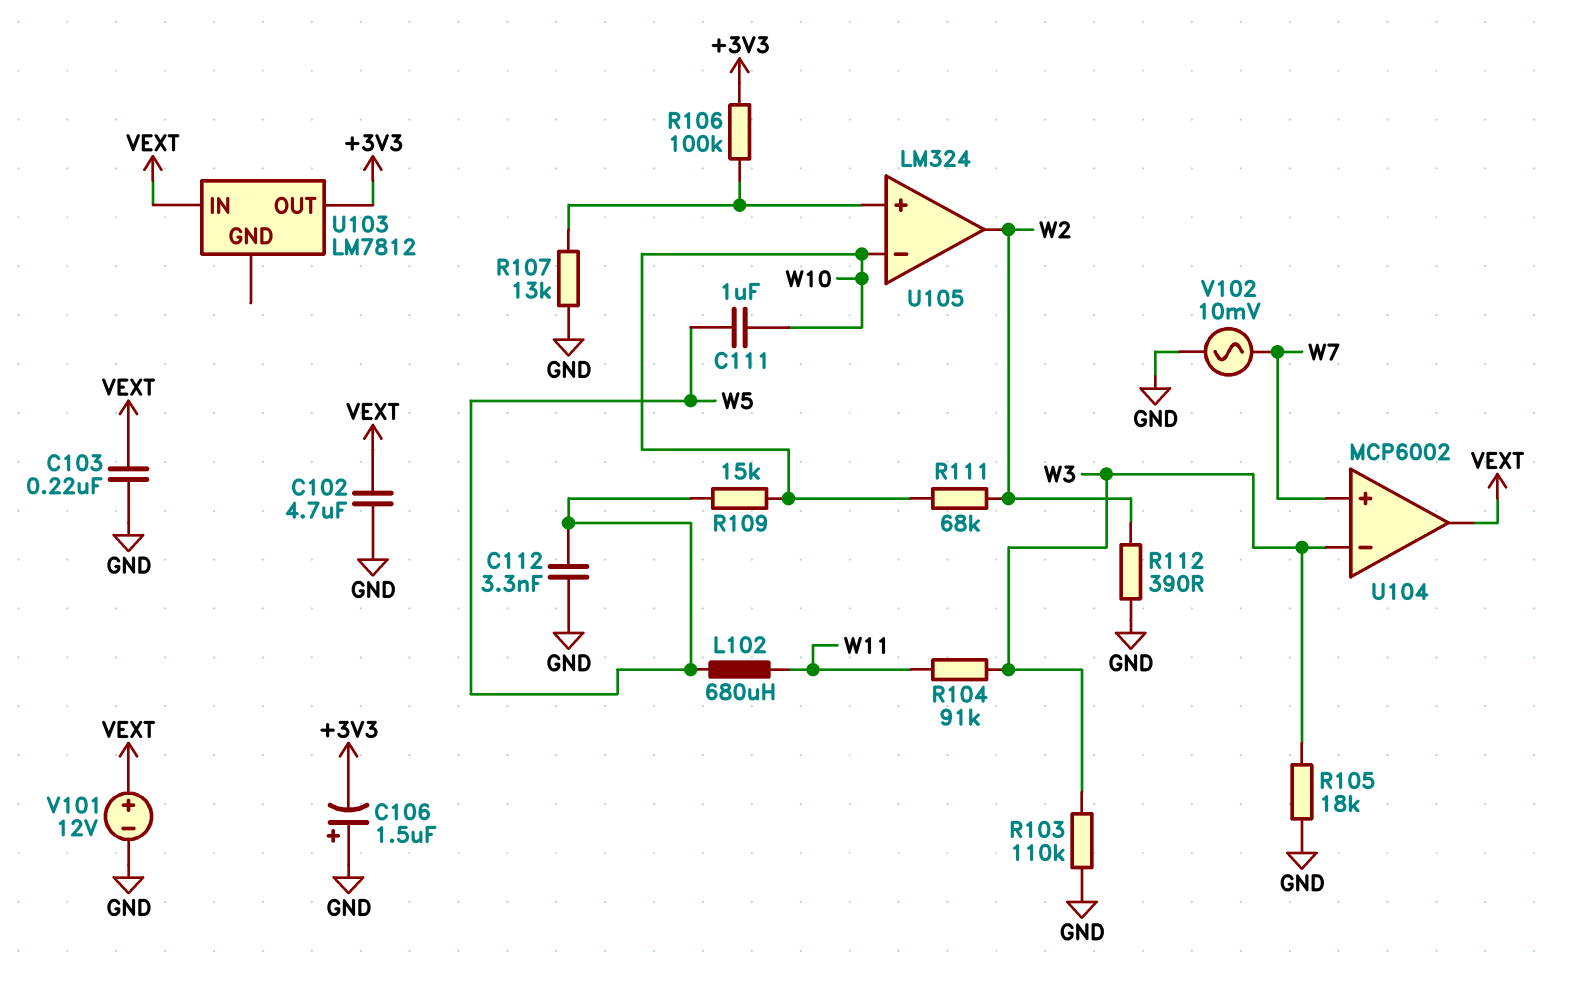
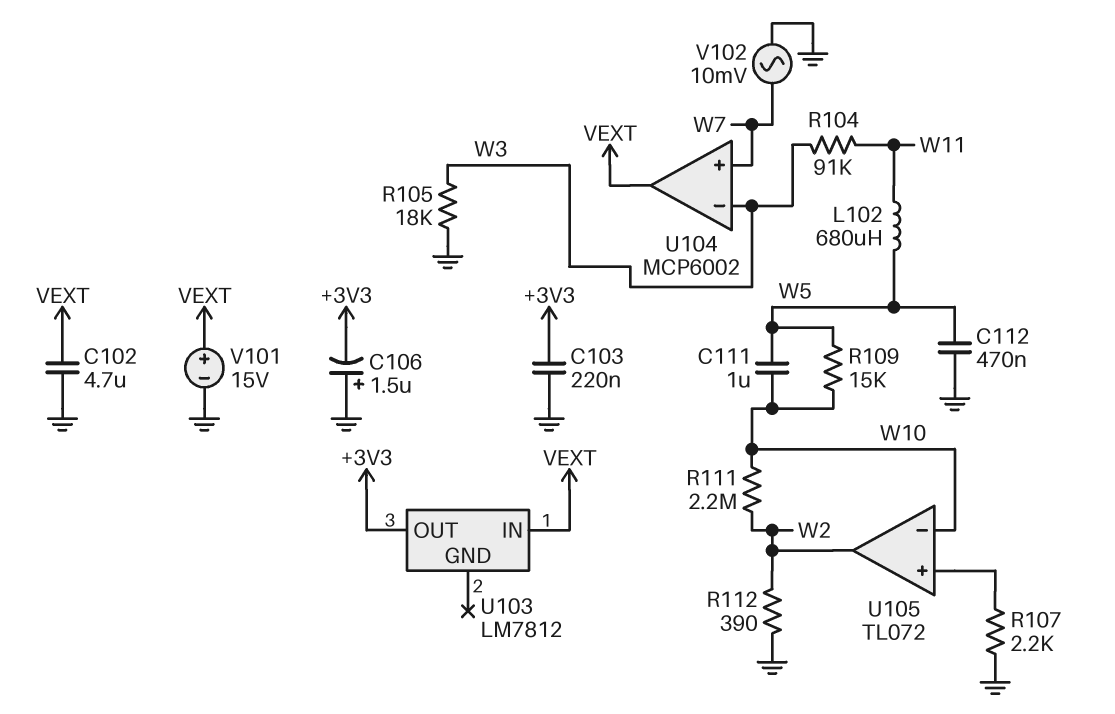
C103: 220nF (GND, VEXT) -> 220nF (+3V3, GND)
C112: 3.3nF (GND, W5) -> 470nF (GND, W5)
R103: 110k (GND, W3) -> none
R106: 100k (+3V3, U105/in+) -> none
R107: 13k (GND, U105/in+) -> 2.2k (GND, U105/in+)
R111: 68k (W2, W10) -> 2.2M (W2, W10)
U105: LM324 -> TL072
V101: 12V (plus VEXT, minus GND) -> 15V (plus VEXT, minus GND)

